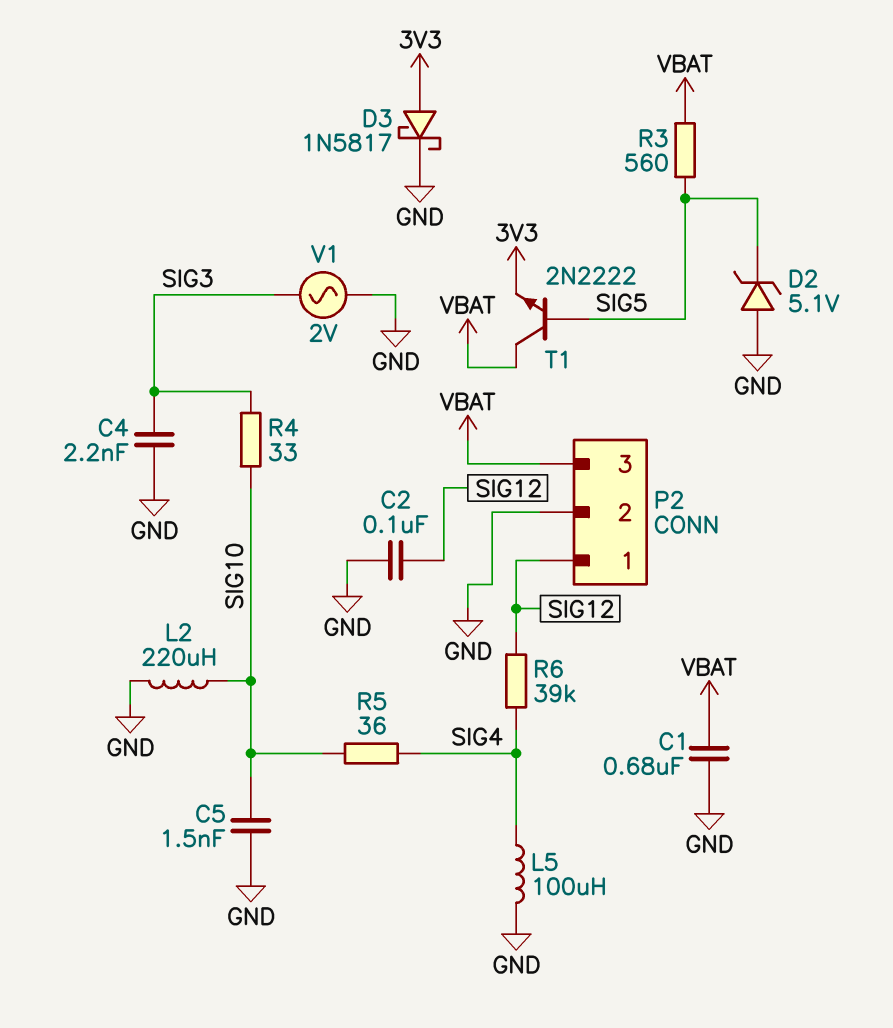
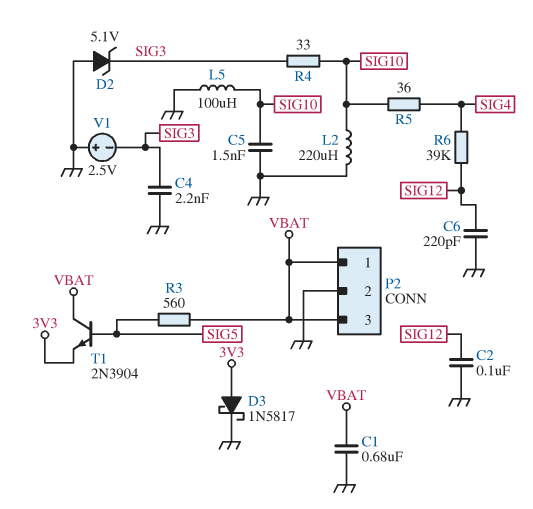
C6: none -> 220pF (GND, SIG12)
D2: zener 5.1V (A GND, K SIG5) -> zener 5.1V (A GND, K SIG3)
L5: 100uH (GND, SIG4) -> 100uH (GND, SIG10)
P2 pin 1: SIG12 -> VBAT
T1: NPN 2N2222 (B SIG5, C VBAT, E 3V3) -> NPN 2N3904 (B SIG5, C VBAT, E 3V3)
V1: AC 2V (GND, SIG3) -> 2.5V (plus GND, minus SIG3)

